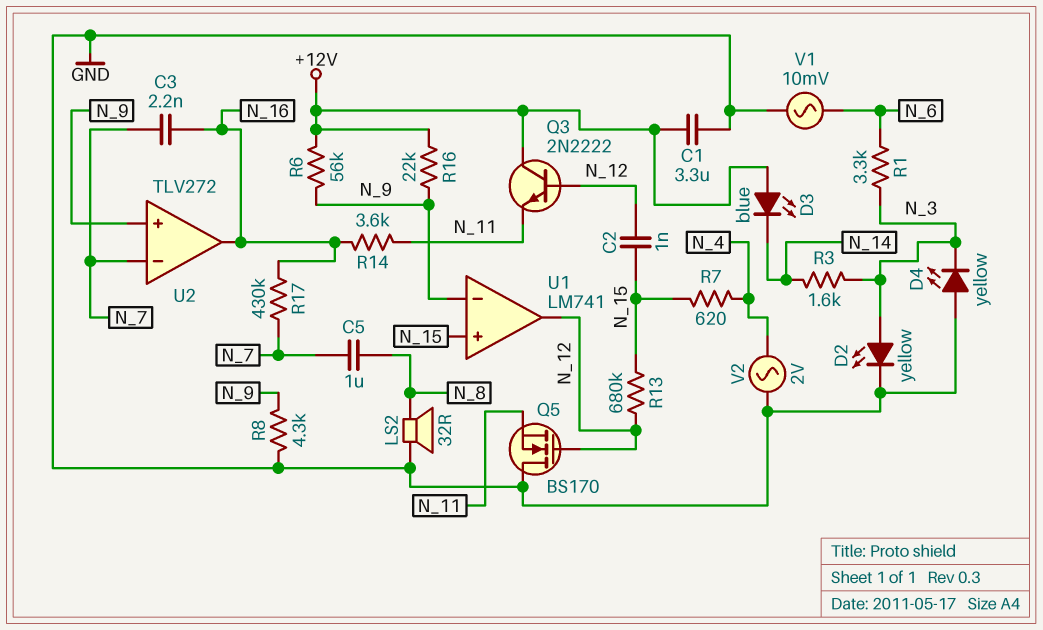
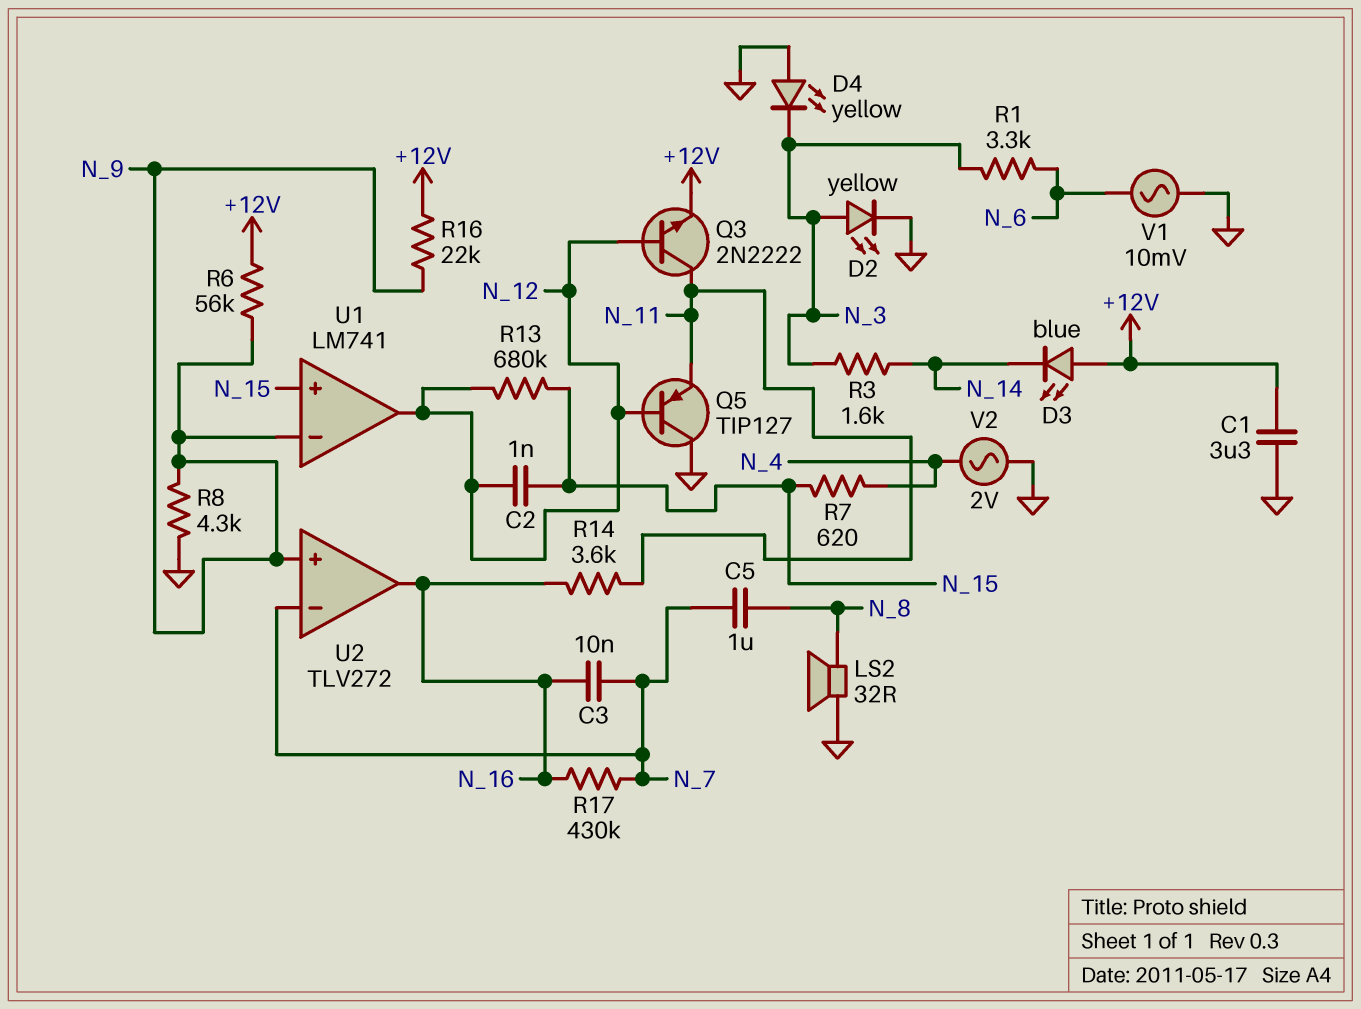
C3: 2.2nF (N_7, N_16) -> 10nF (N_7, N_16)
Q3: NPN 2N2222 (B N_12, C +12V, E N_11) -> NPN 2N2222 (B N_12, C N_11, E +12V)
Q5: NMOS BS170 (G N_12, D GND, S N_11) -> PNP TIP127 (B N_12, C GND, E N_11)

